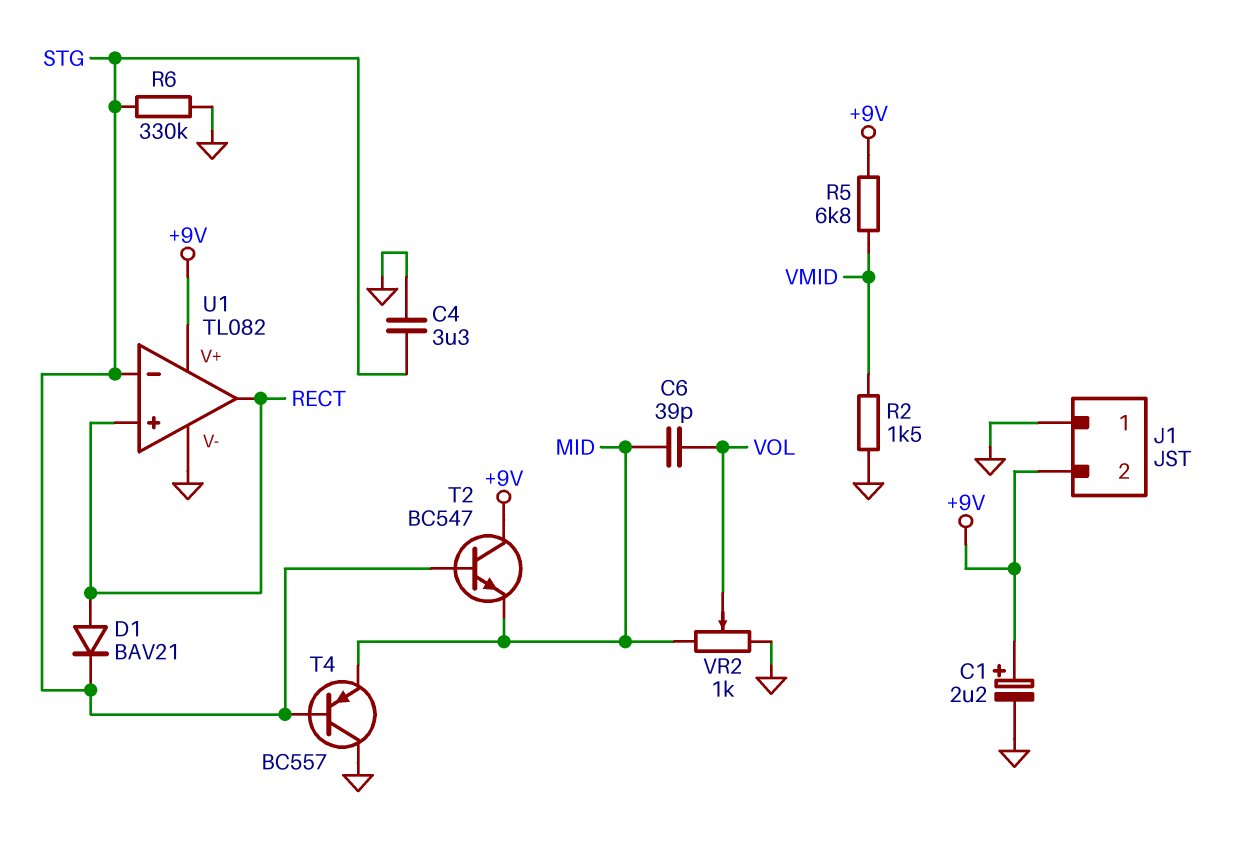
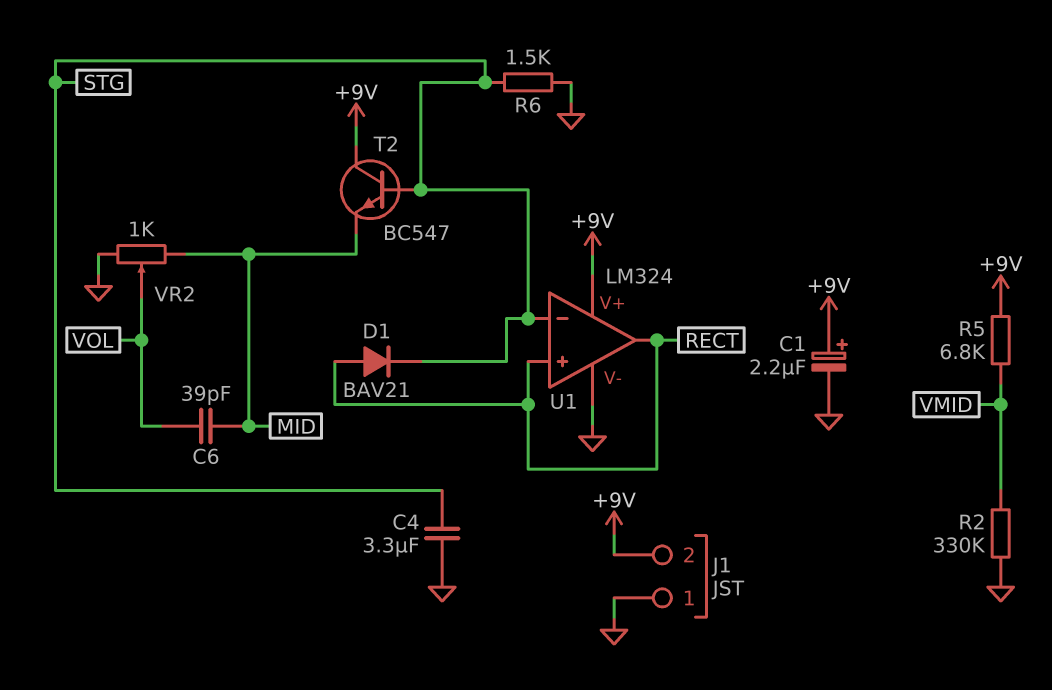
R2: 1.5k (GND, VMID) -> 330k (GND, VMID)
R6: 330k (GND, STG) -> 1.5k (GND, STG)
T4: PNP BC557 (B STG, C GND, E MID) -> none
U1: TL082 -> LM324

